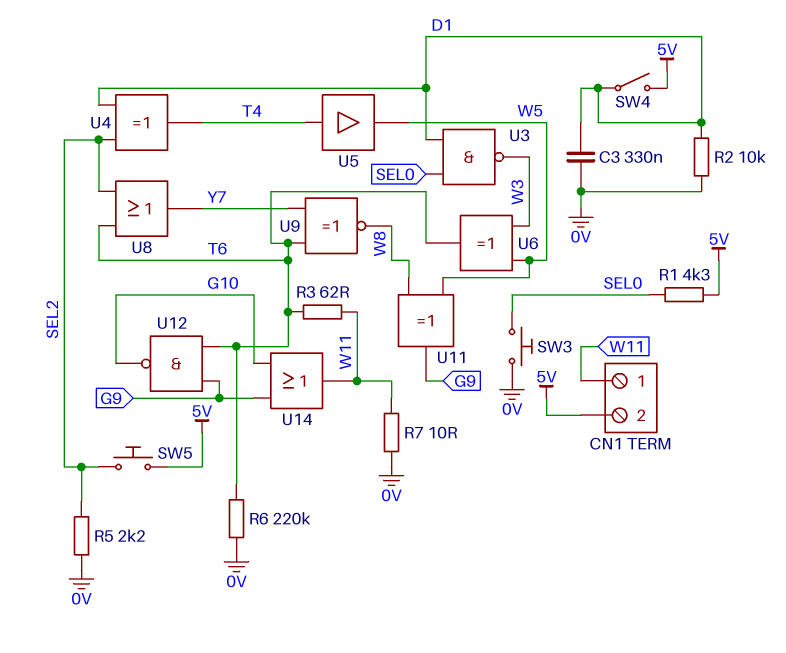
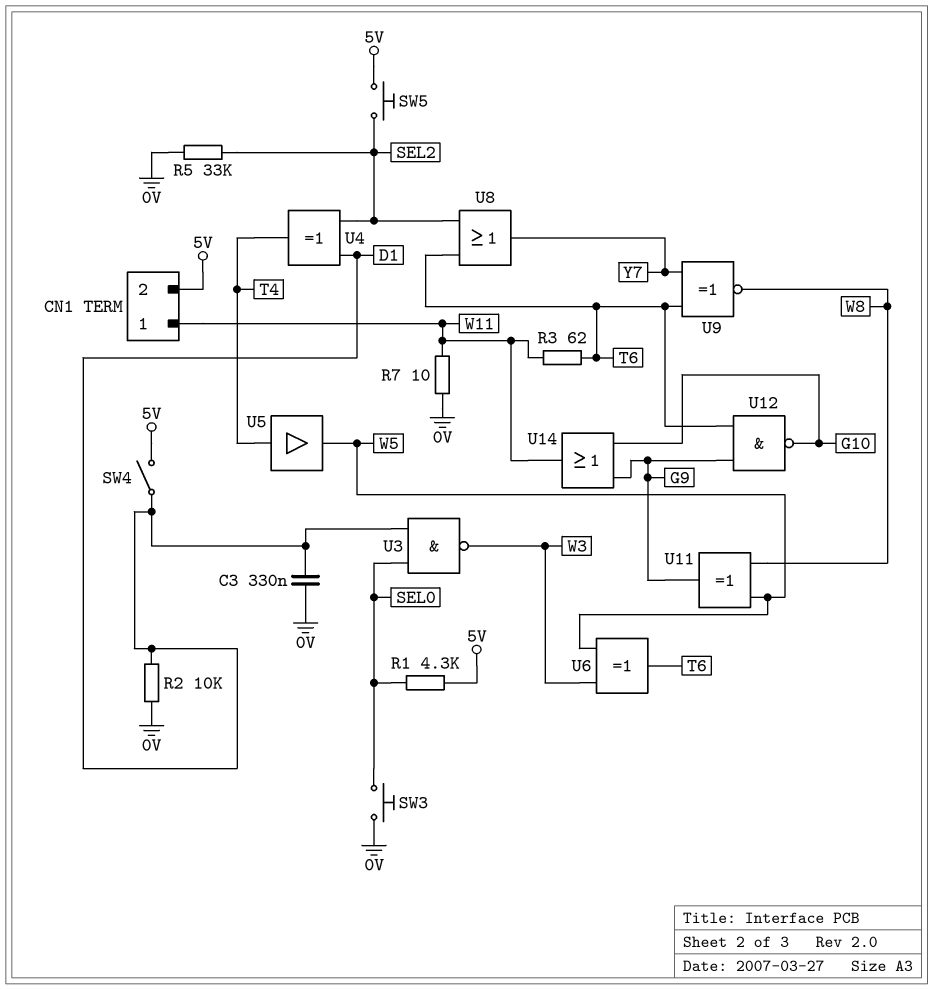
R5: 2.2k (0V, SEL2) -> 33k (0V, SEL2)
R6: 220k (0V, T6) -> none

